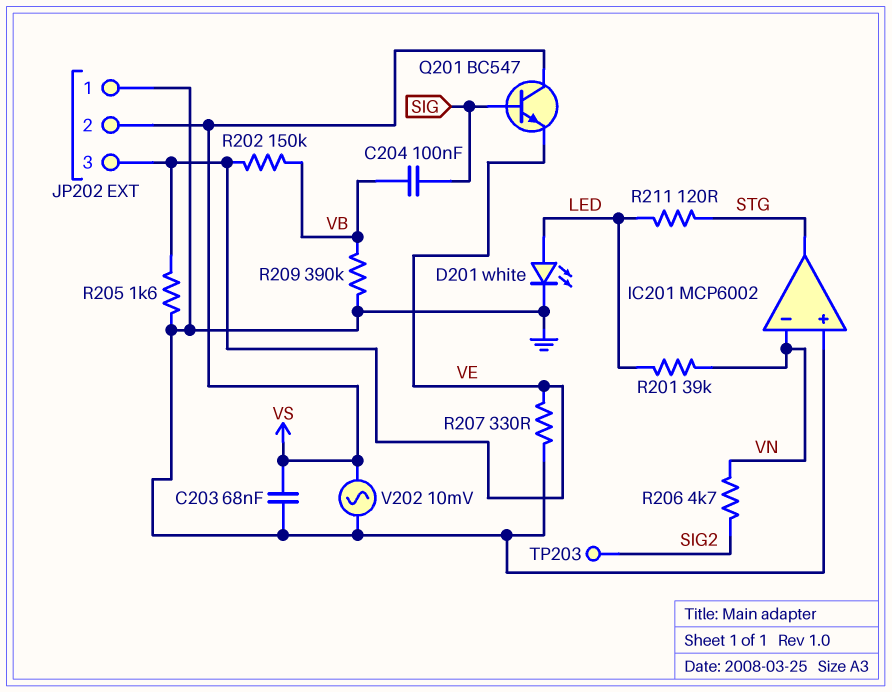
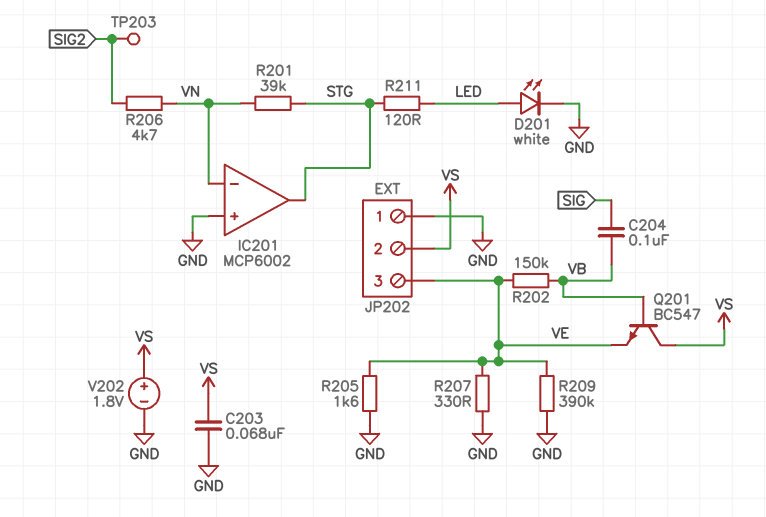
Q201: NPN BC547 (B SIG, C VS, E VE) -> NPN BC547 (B VB, C VS, E VE)
R201: 39k (LED, VN) -> 39k (STG, VN)
R209: 390k (GND, VB) -> 390k (GND, VE)
V202: AC 10mV (GND, VS) -> 1.8V (plus VS, minus GND)

